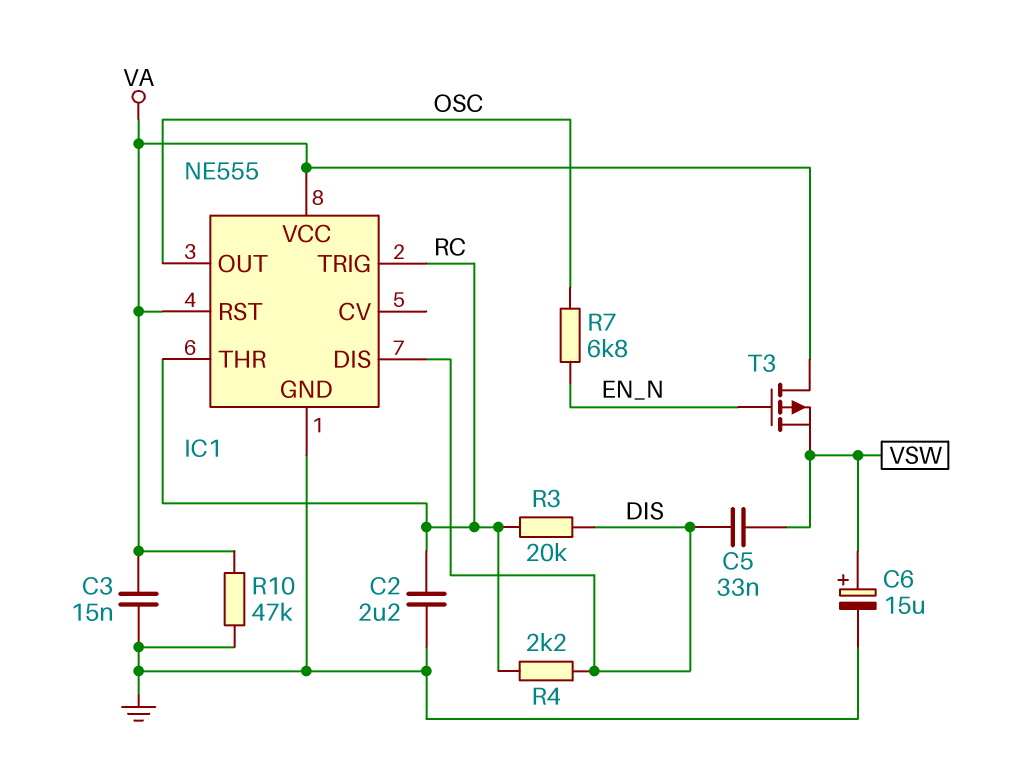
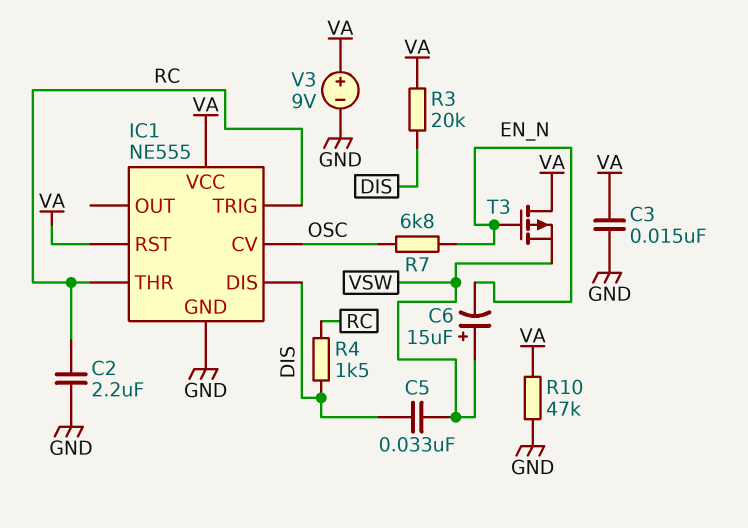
C6: 15uF (plus VSW, minus GND) -> 15uF (plus VSW, minus EN_N)
IC1 pin CV: none -> OSC
IC1 pin OUT: OSC -> none
R3: 20k (DIS, RC) -> 20k (DIS, VA)
R4: 2.2k (DIS, RC) -> 1.5k (DIS, RC)
V3: none -> 9V (plus VA, minus GND)

